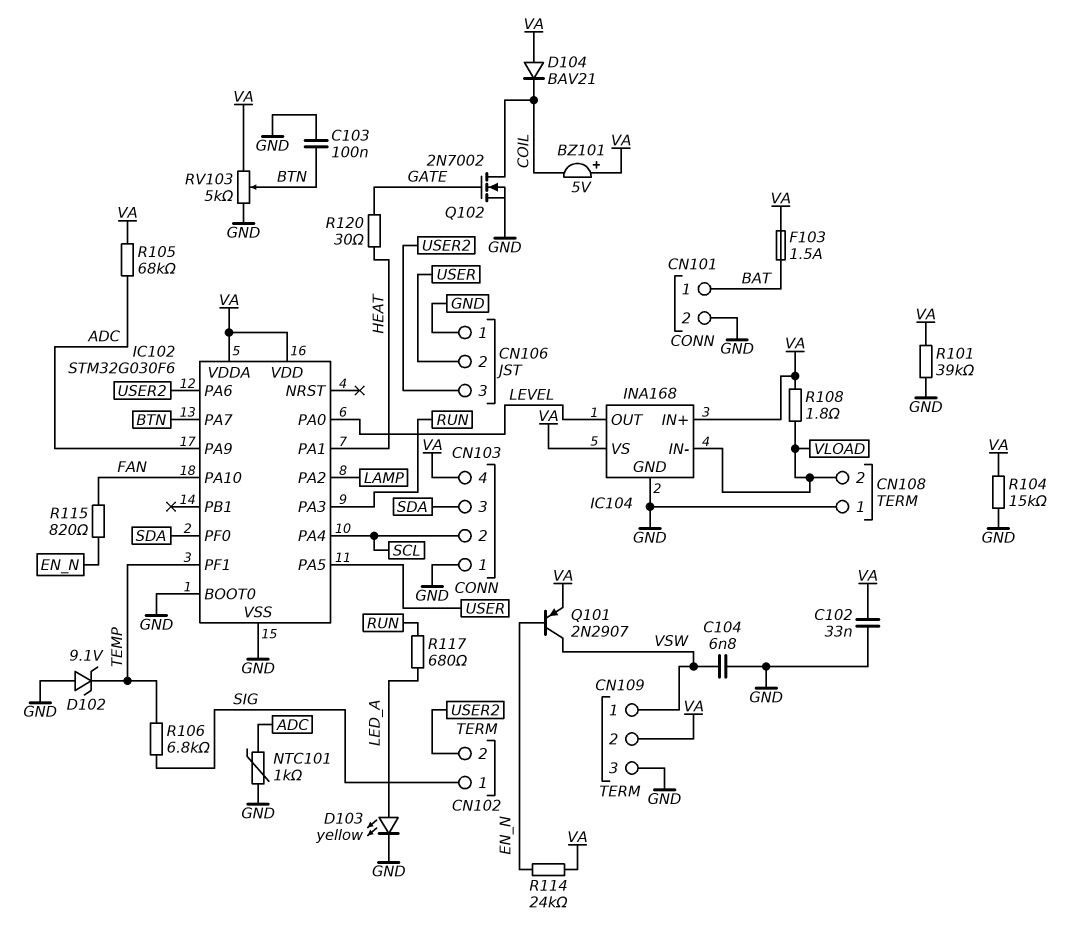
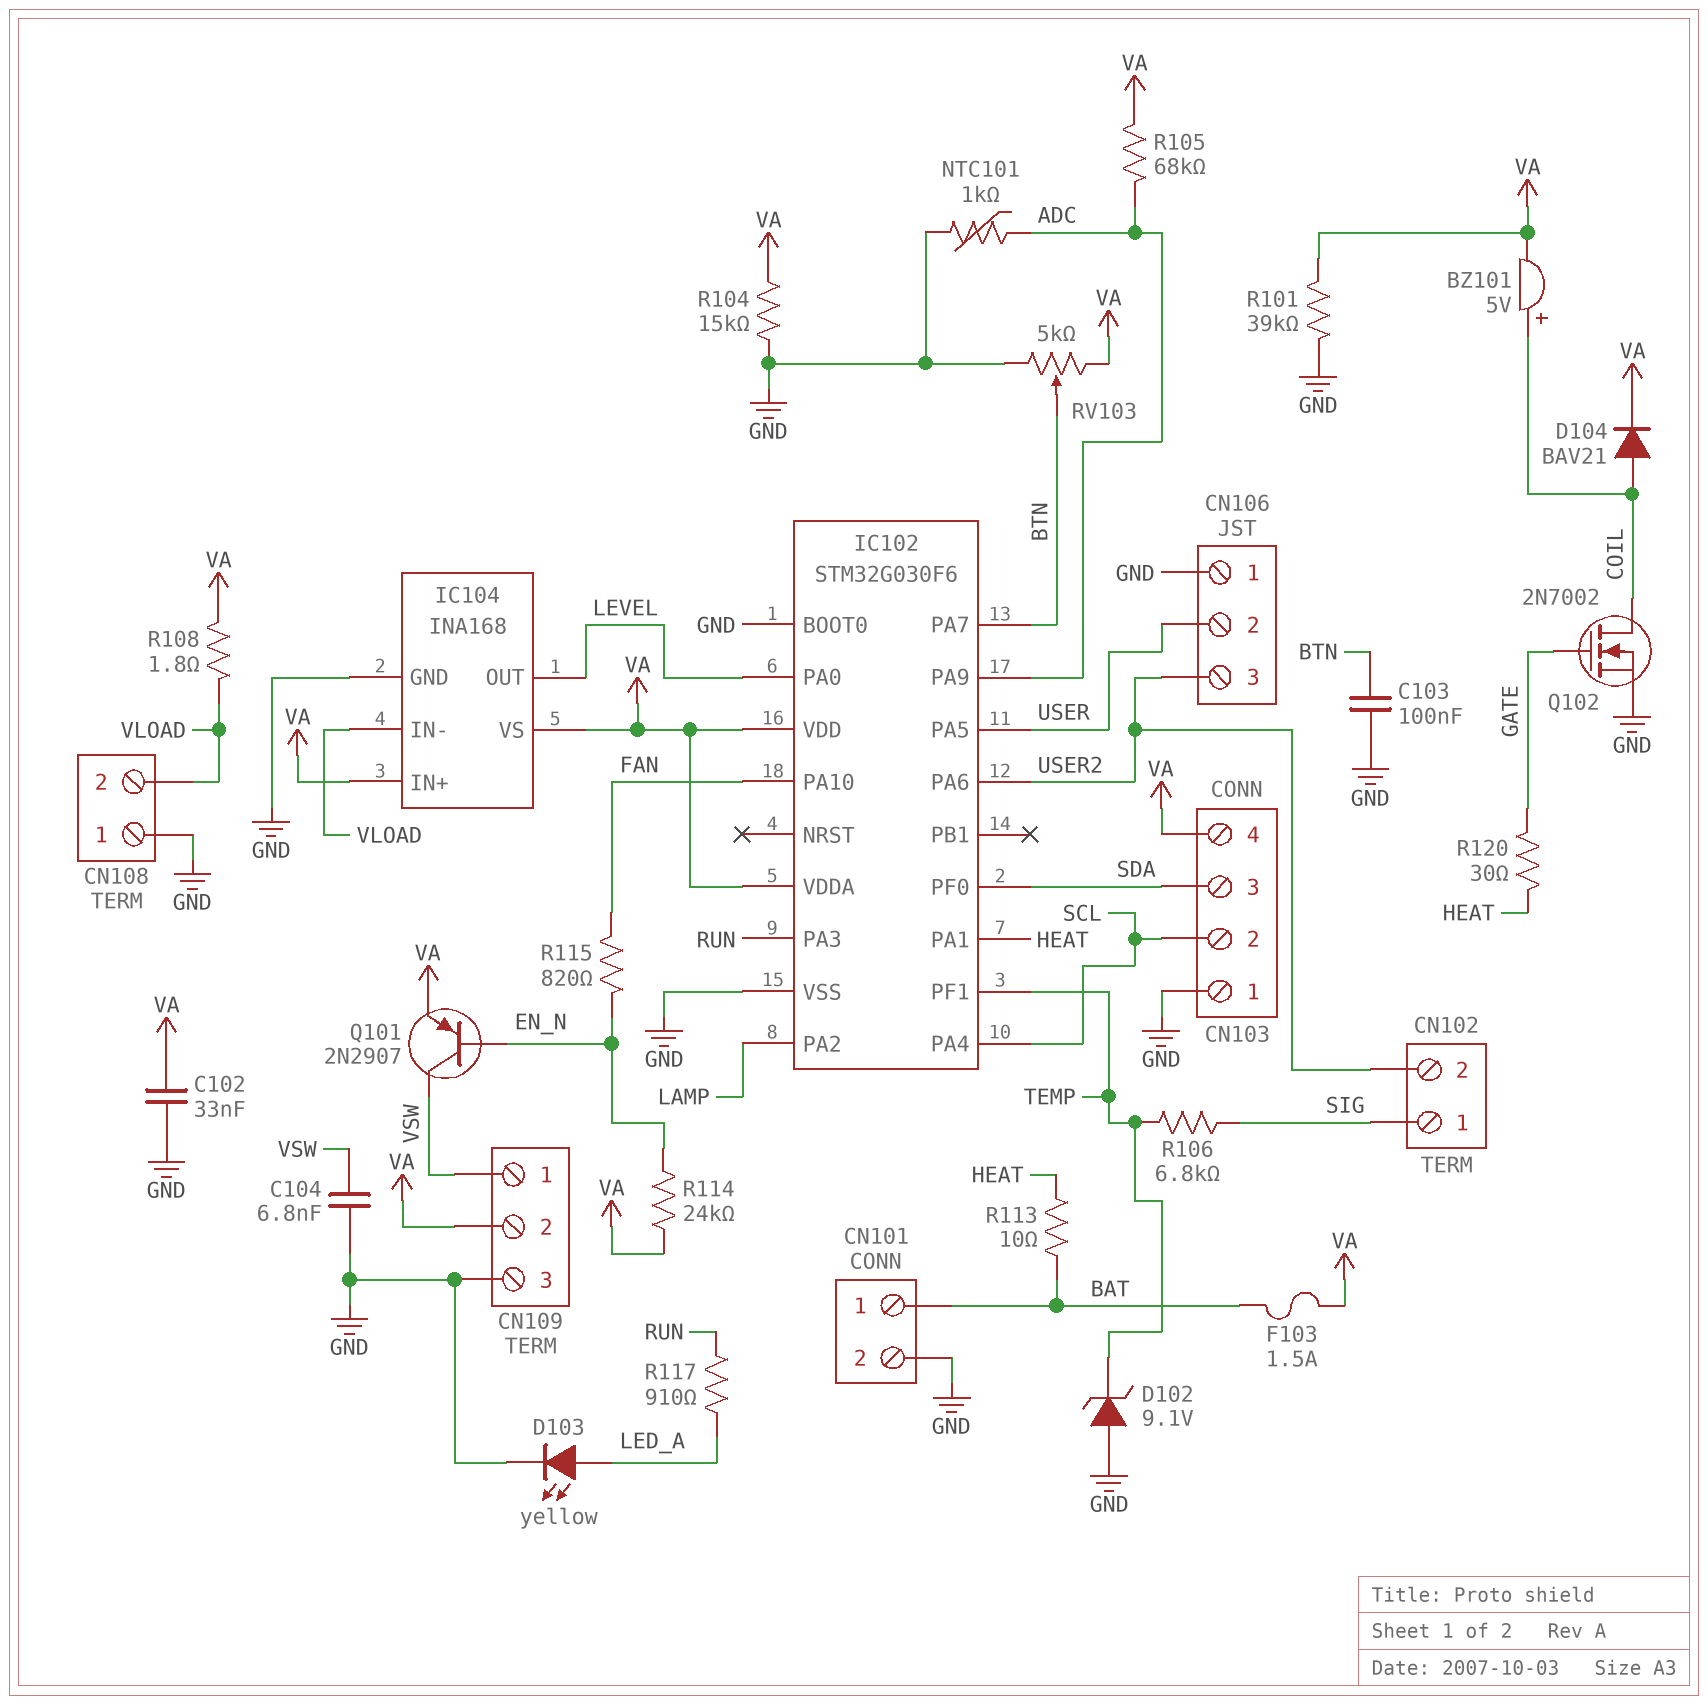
BZ101: buzzer 5V (plus VA, minus COIL) -> buzzer 5V (plus COIL, minus VA)
D104: diode BAV21 (A VA, K COIL) -> diode BAV21 (A COIL, K VA)
R113: none -> 10 (BAT, HEAT)
R117: 680 (LED_A, RUN) -> 910 (LED_A, RUN)

